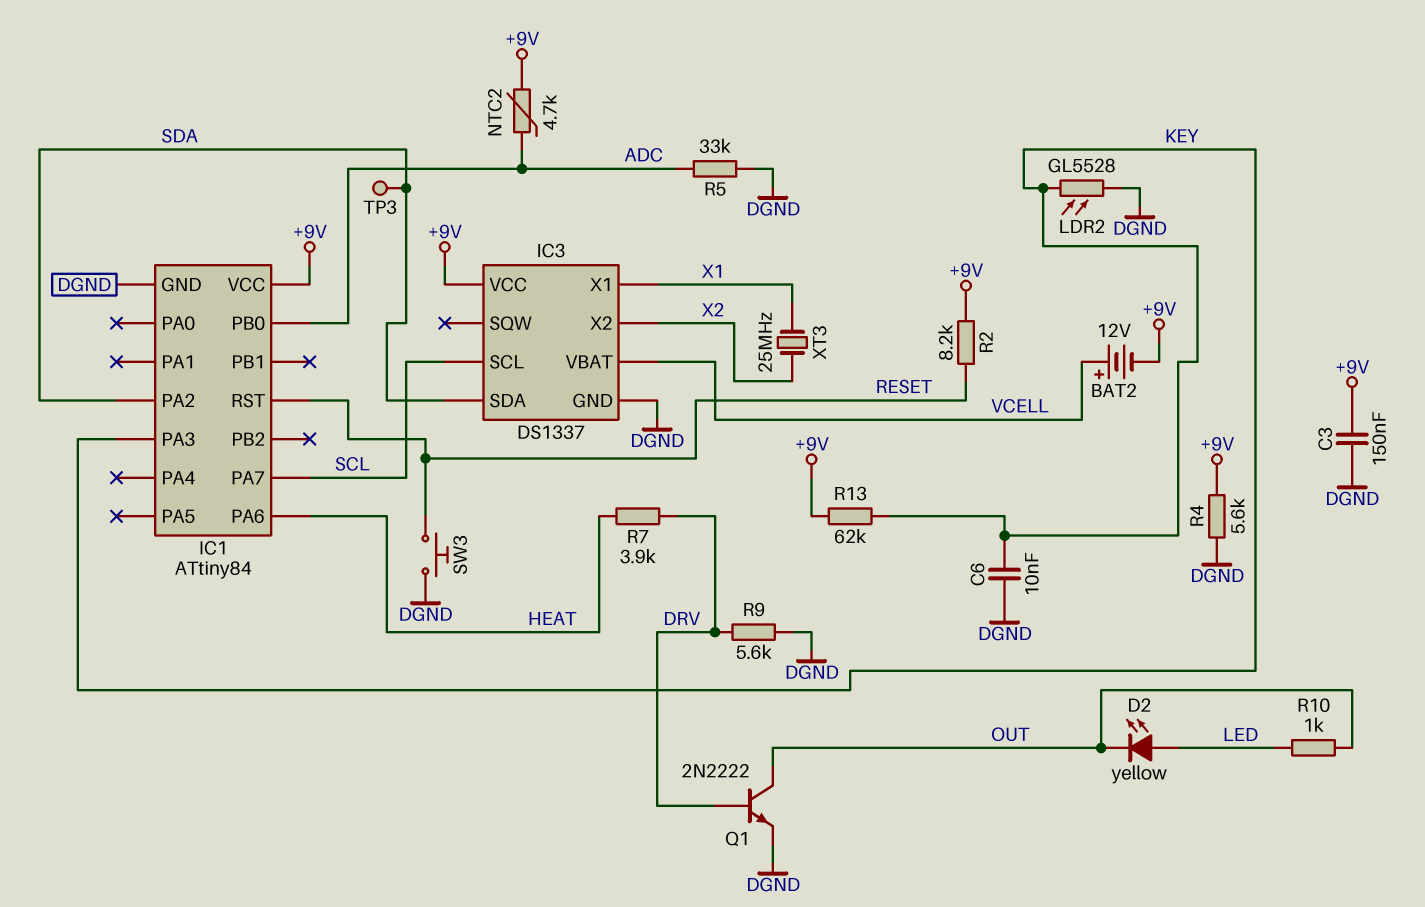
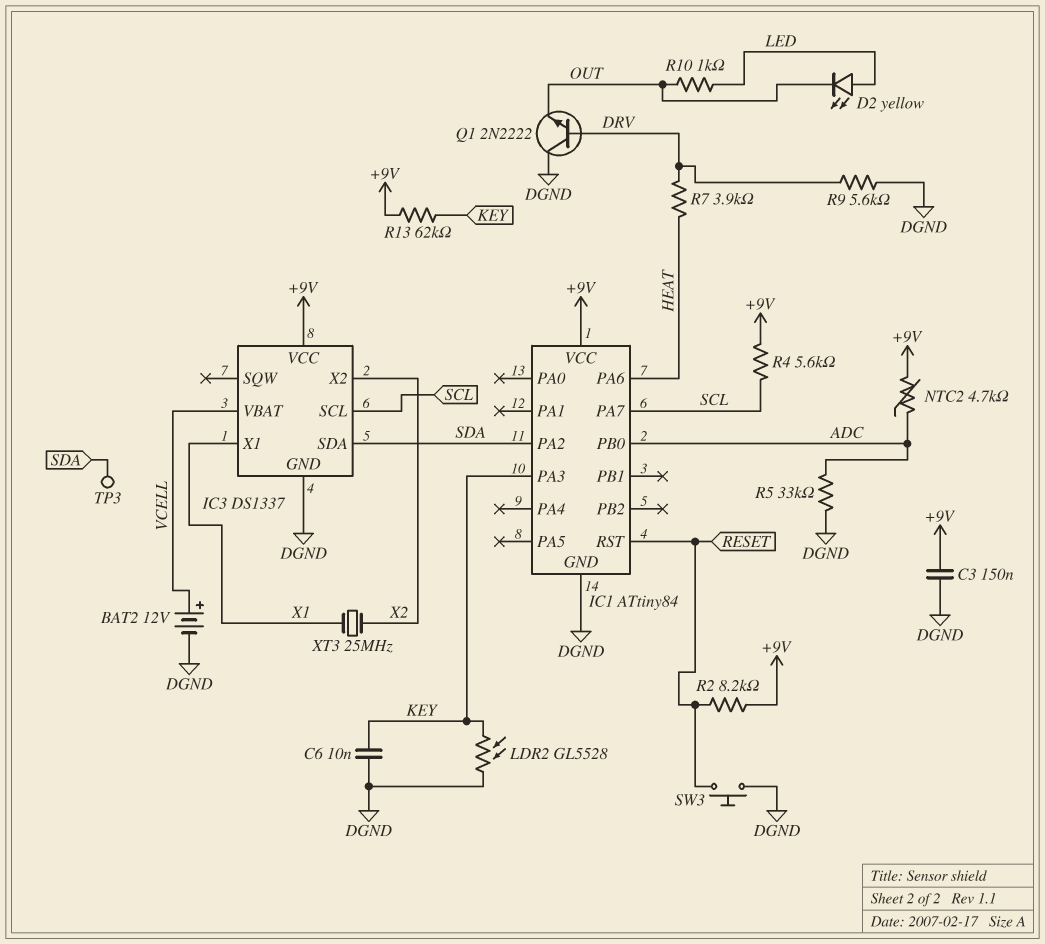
BAT2: 12V (plus VCELL, minus +9V) -> 12V (plus VCELL, minus DGND)
Q1: NPN 2N2222 (B DRV, C OUT, E DGND) -> NPN 2N2222 (B DRV, C DGND, E OUT)
R4: 5.6k (+9V, DGND) -> 5.6k (+9V, SCL)

